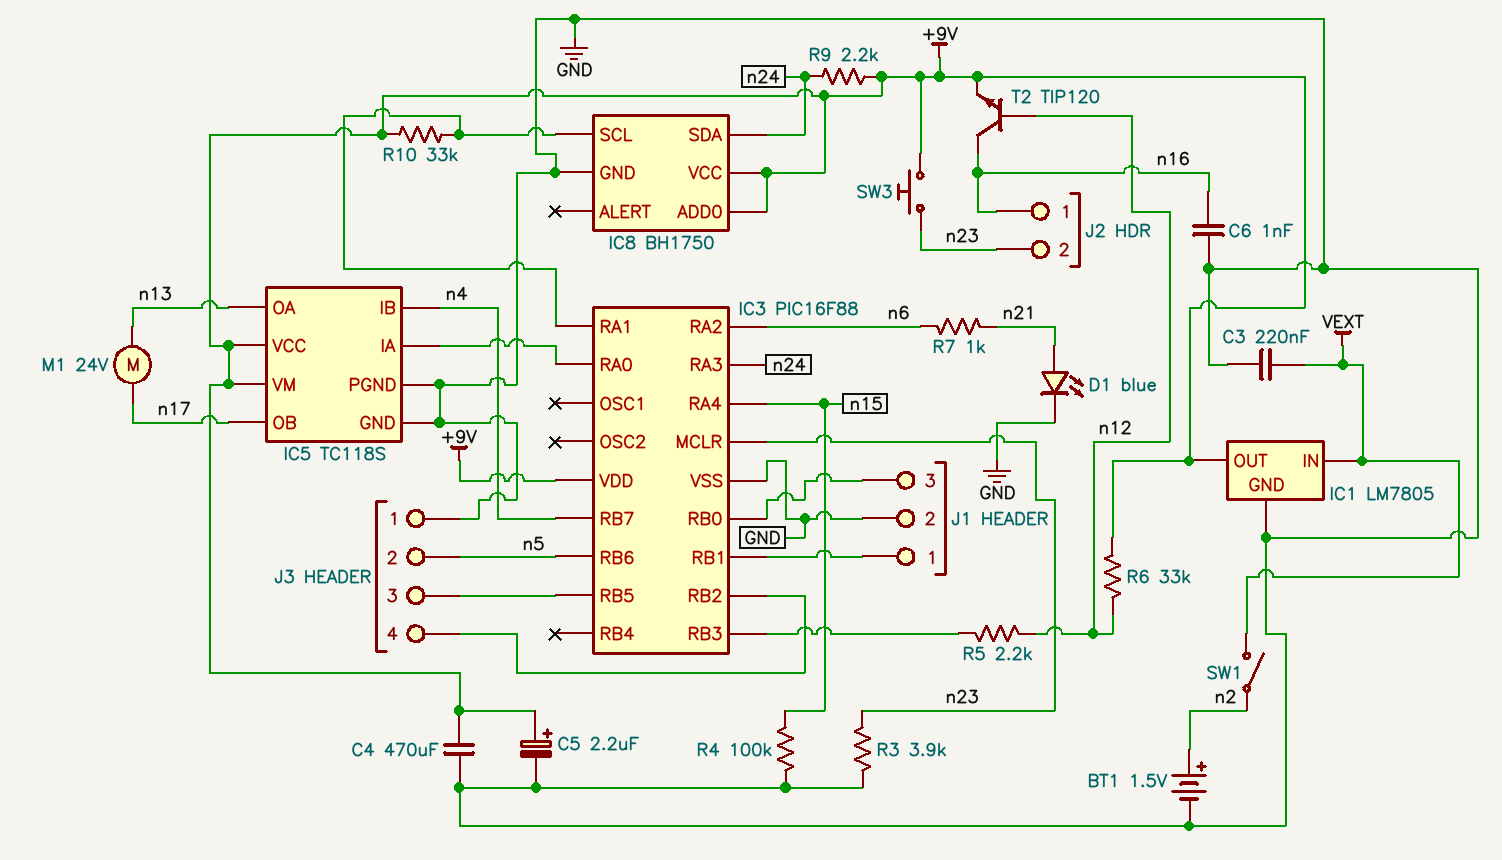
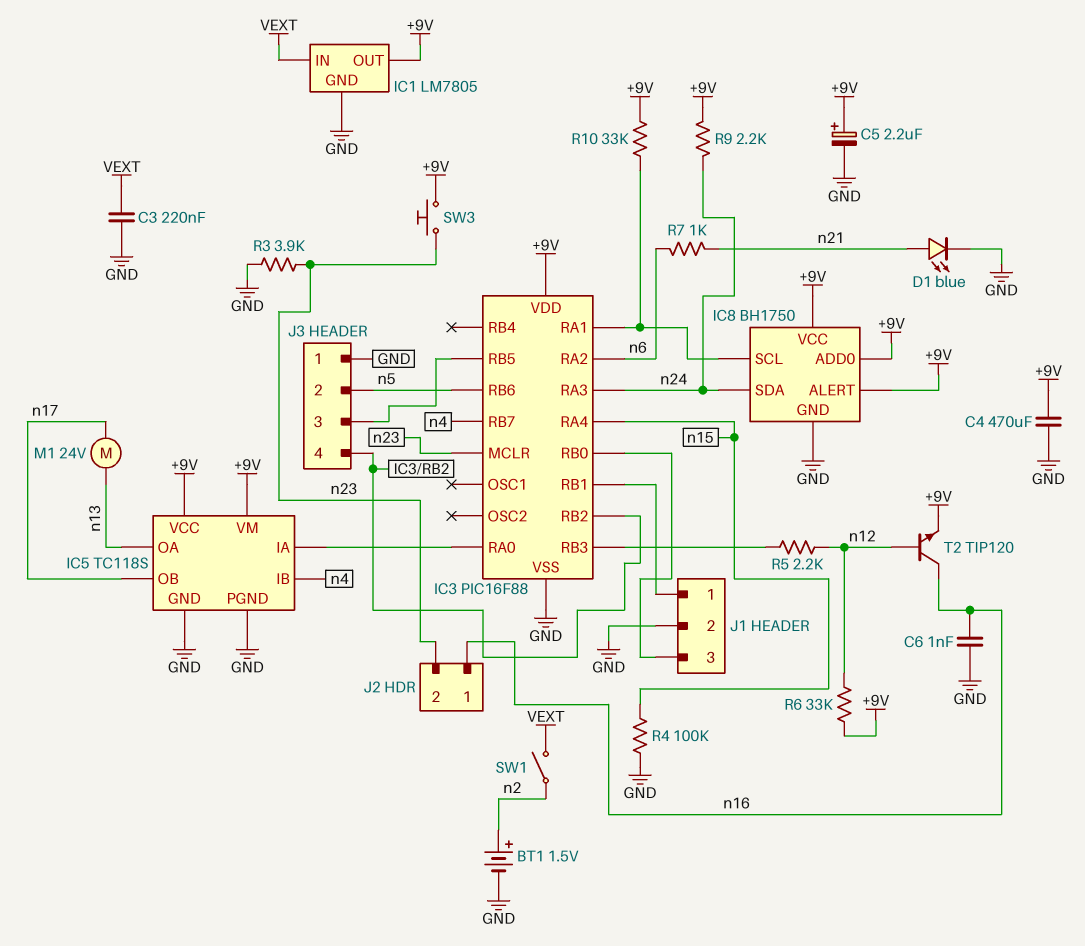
IC8 pin ALERT: none -> +9V

